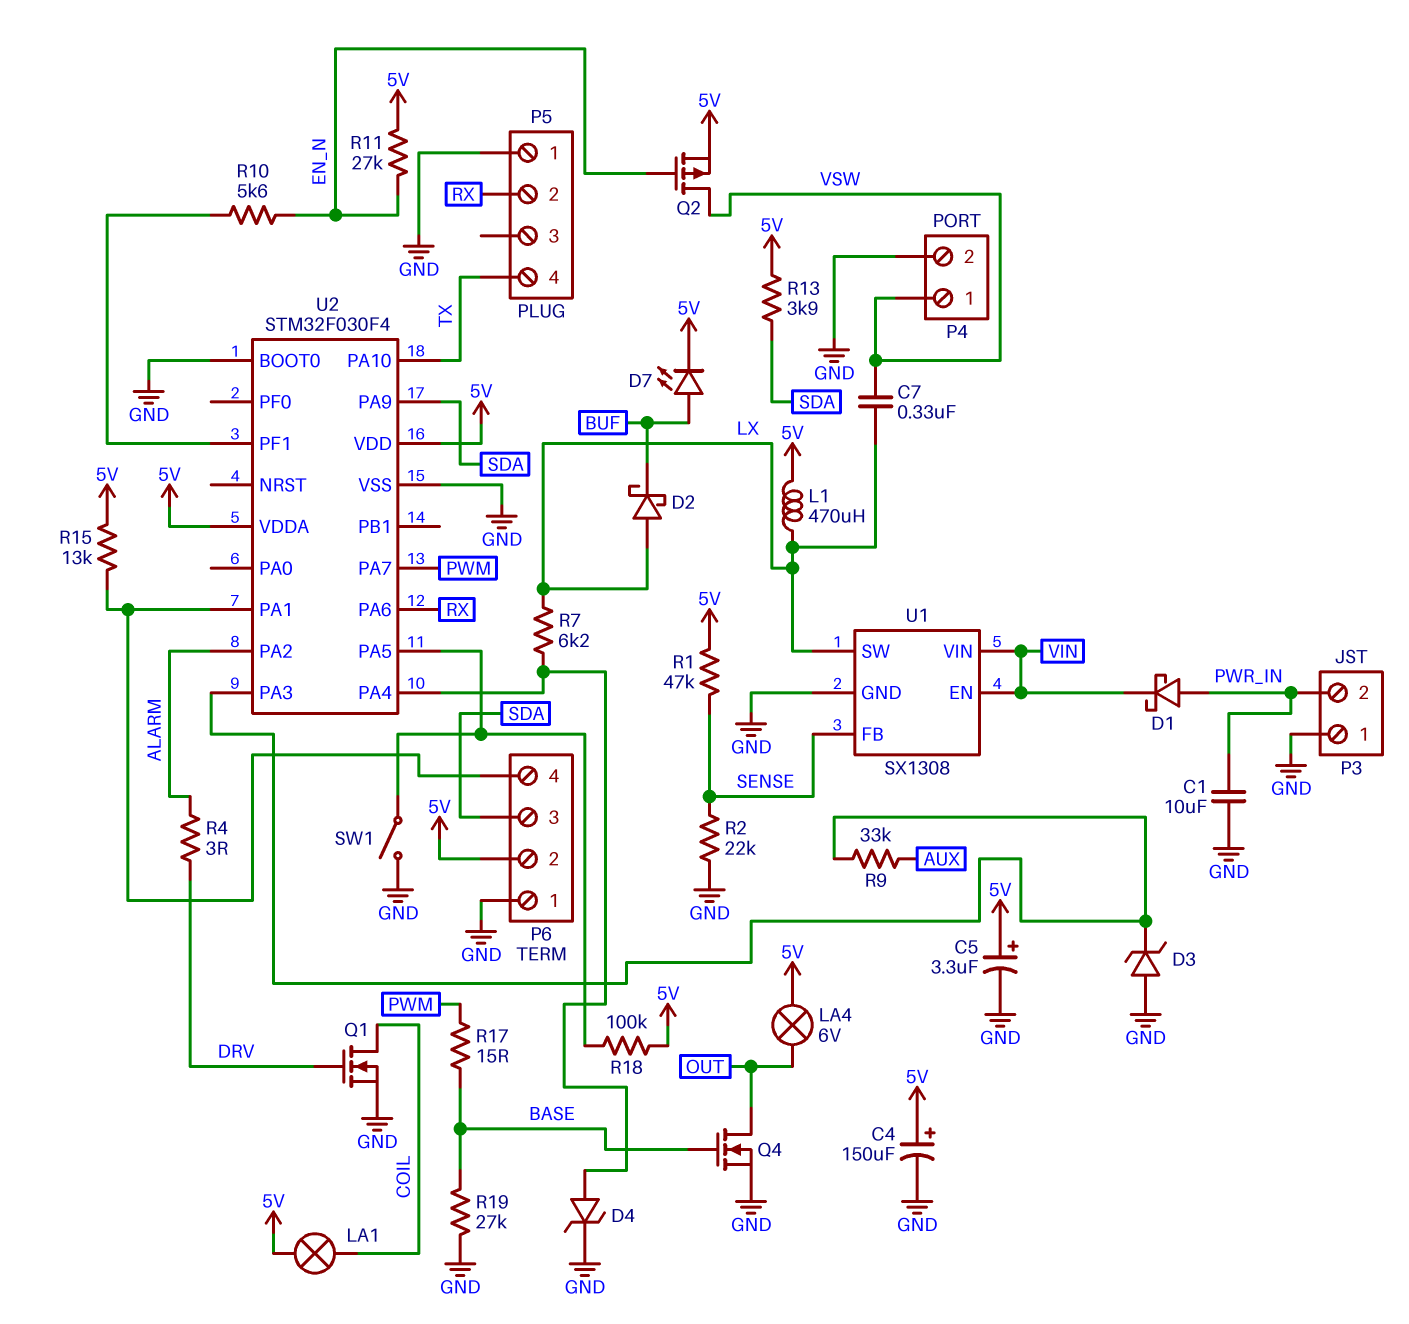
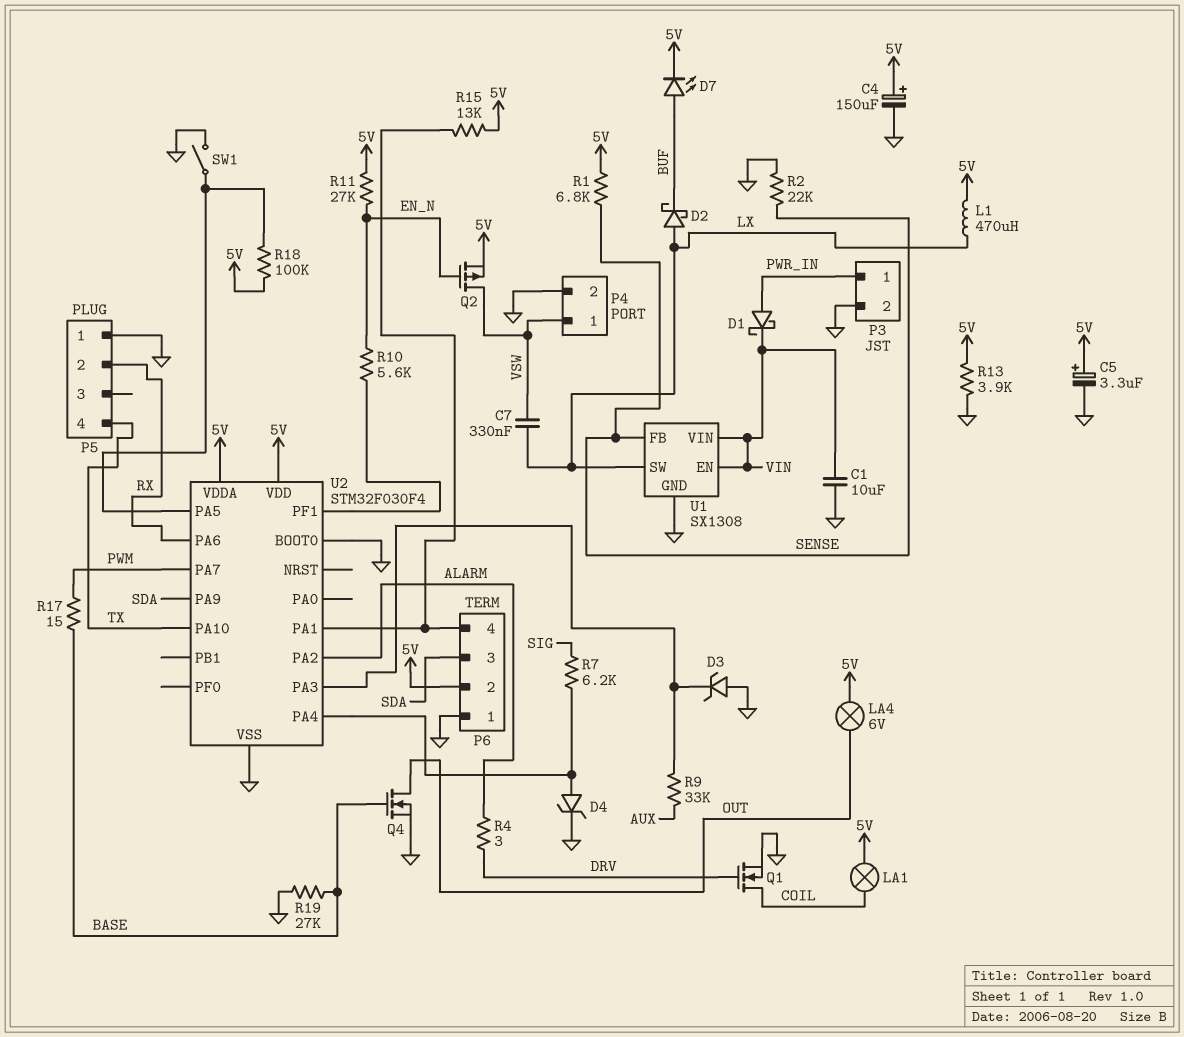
C1: 10uF (GND, PWR_IN) -> 10uF (GND, VIN)
P3 pin 1: GND -> PWR_IN
P3 pin 2: PWR_IN -> GND
R1: 47k (5V, SENSE) -> 6.8k (5V, SENSE)
R7: 6.2k (LX, U2/PA4) -> 6.2k (SIG, U2/PA4)
R13: 3.9k (5V, SDA) -> 3.9k (5V, GND)

